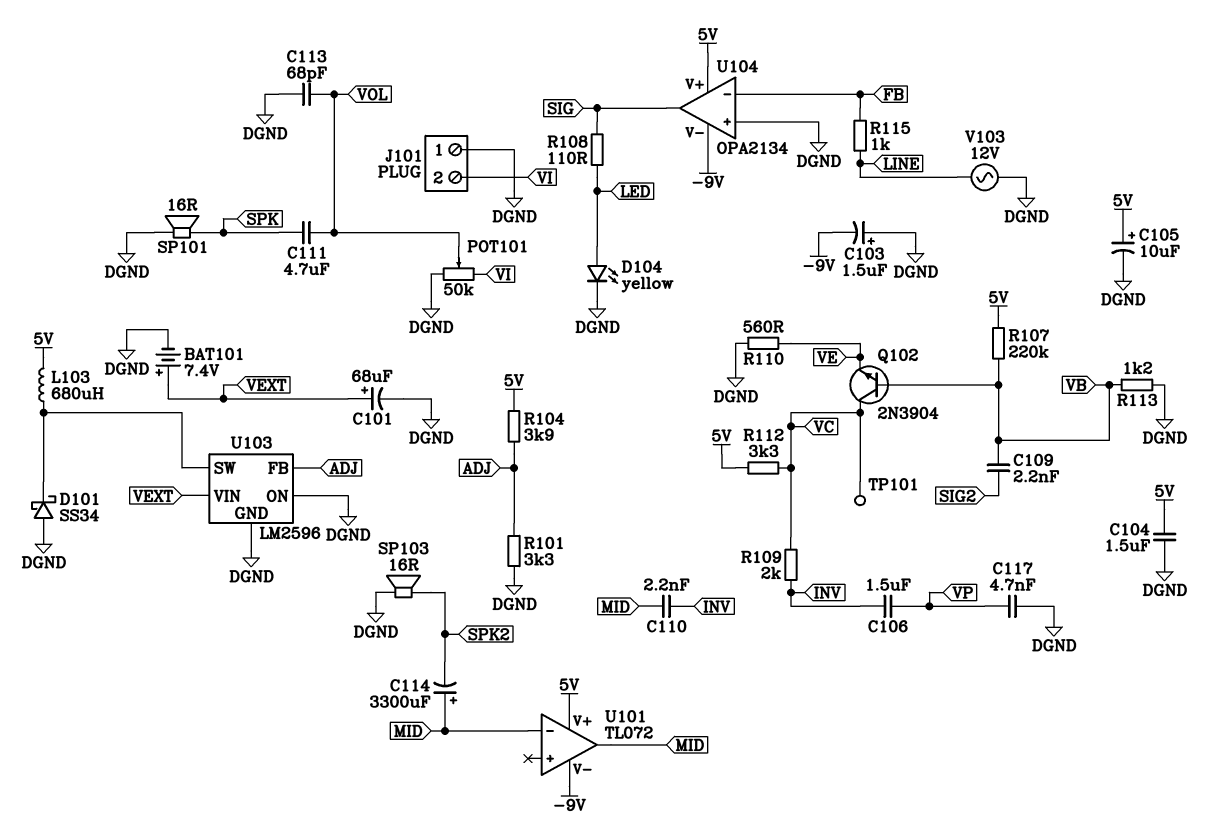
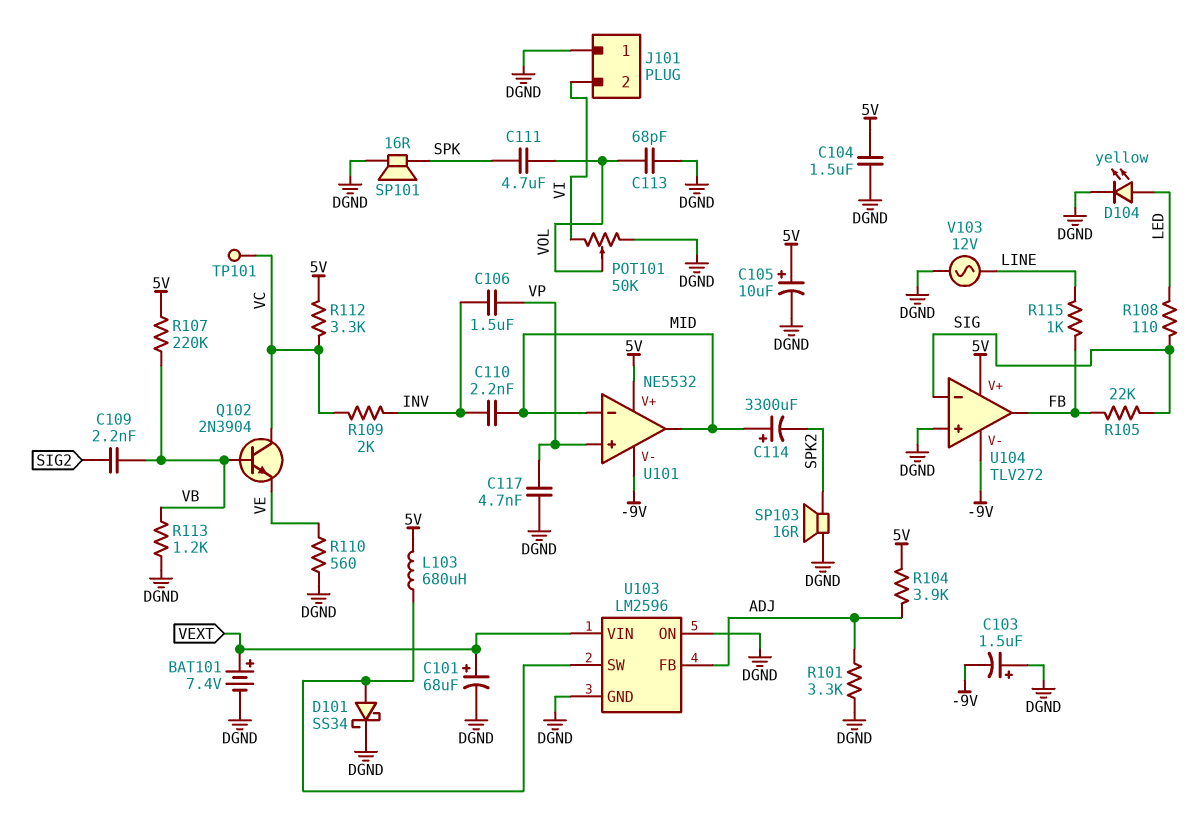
D101: schottky SS34 (A DGND, K U103/SW) -> schottky SS34 (A U103/SW, K DGND)
R105: none -> 22k (FB, SIG)
U101: TL072 -> NE5532
U101 pin in+: none -> VP
U104: OPA2134 -> TLV272
U104 pin in-: FB -> SIG
U104 pin out: SIG -> FB

